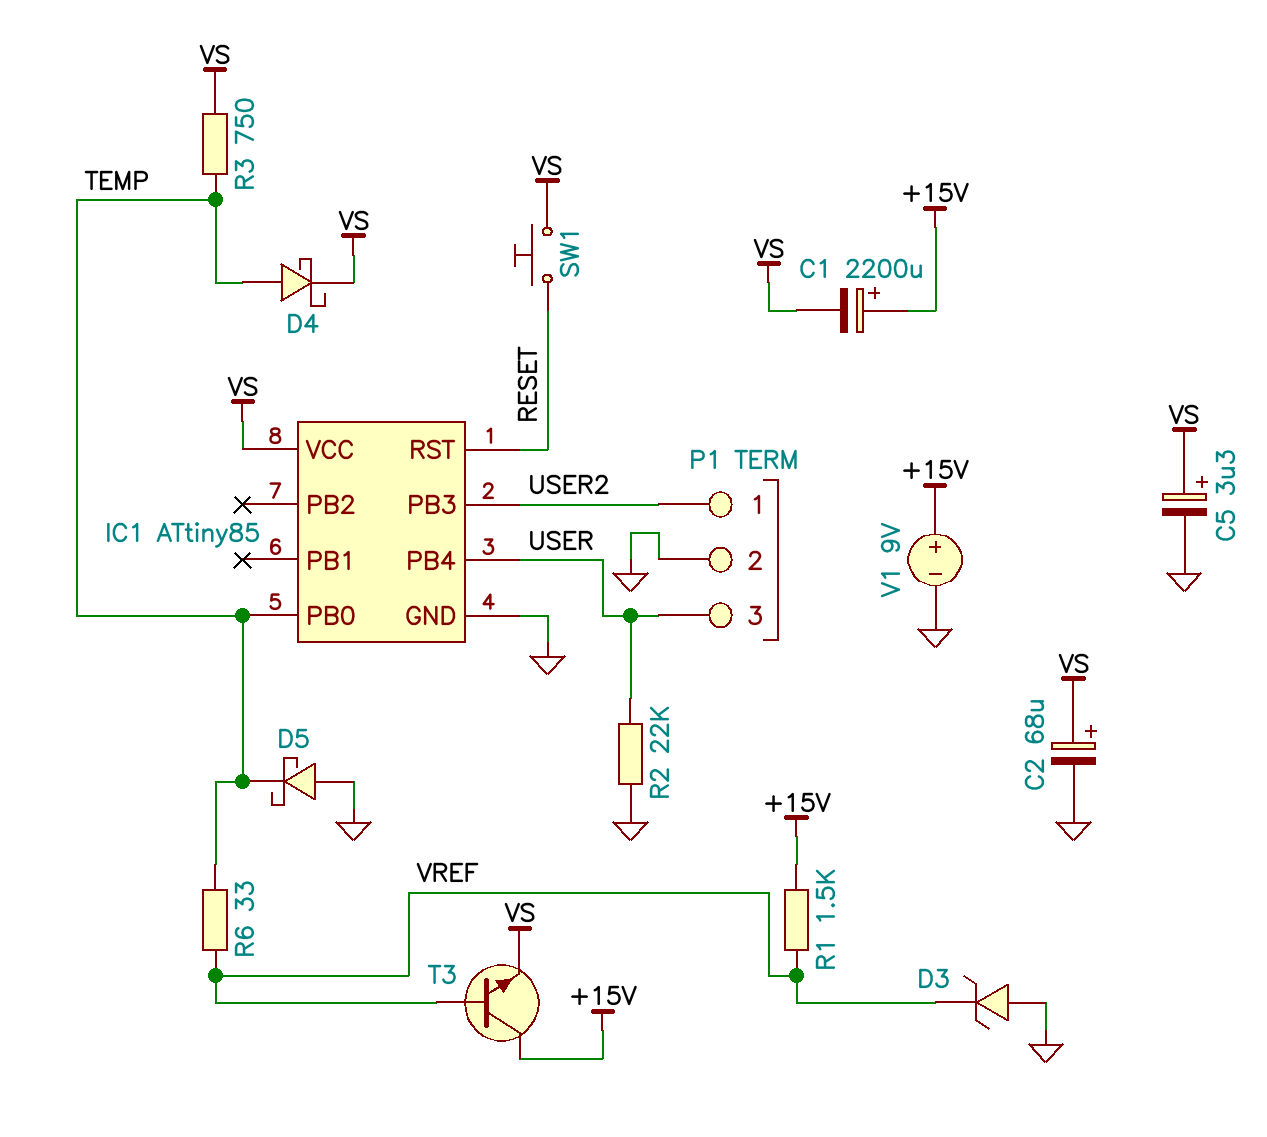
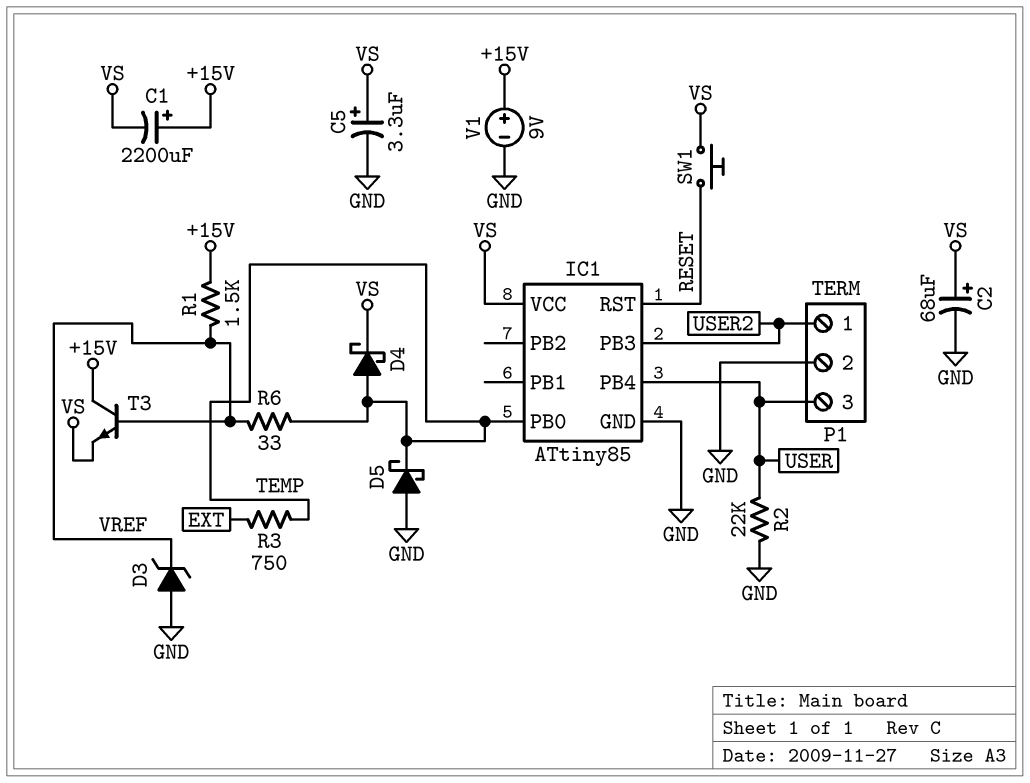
R3: 750 (TEMP, VS) -> 750 (EXT, TEMP)

